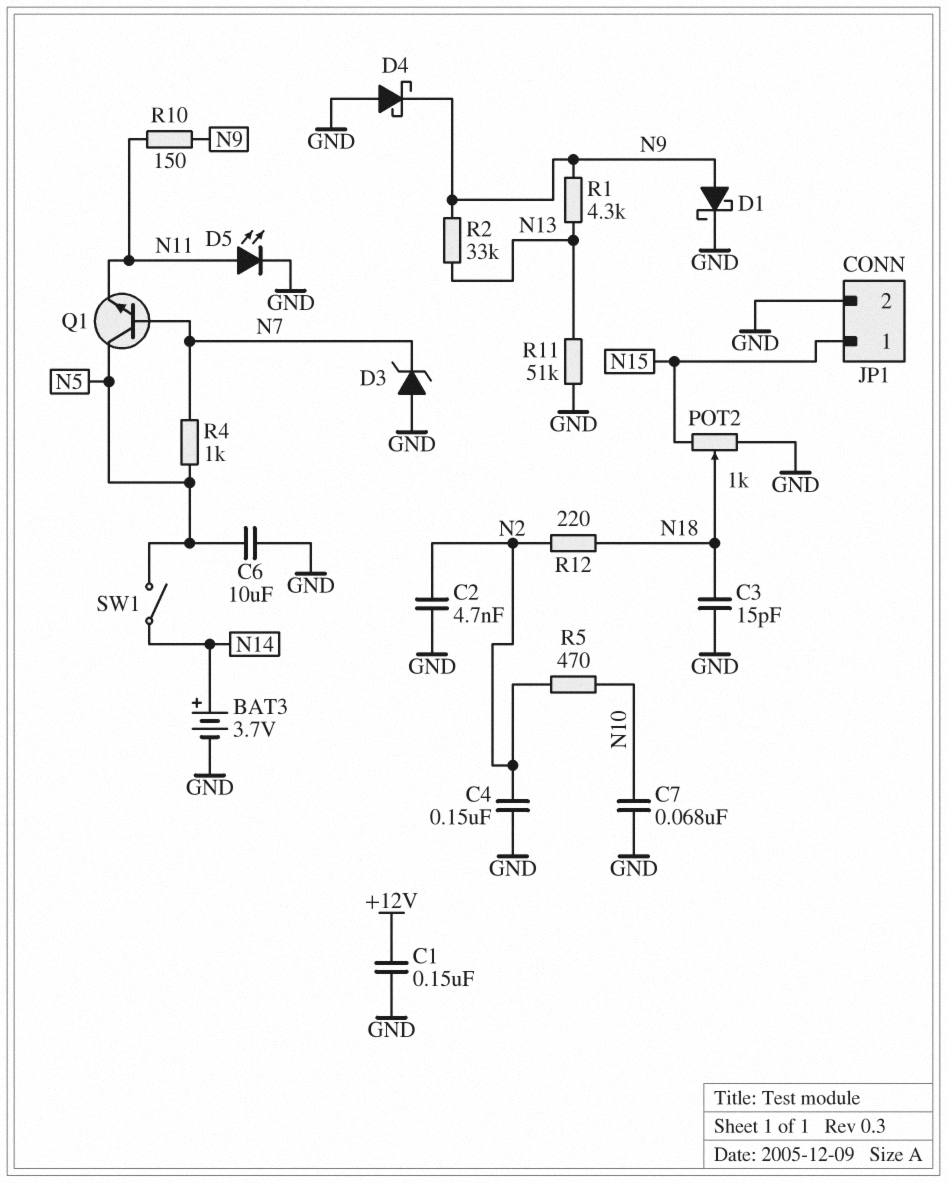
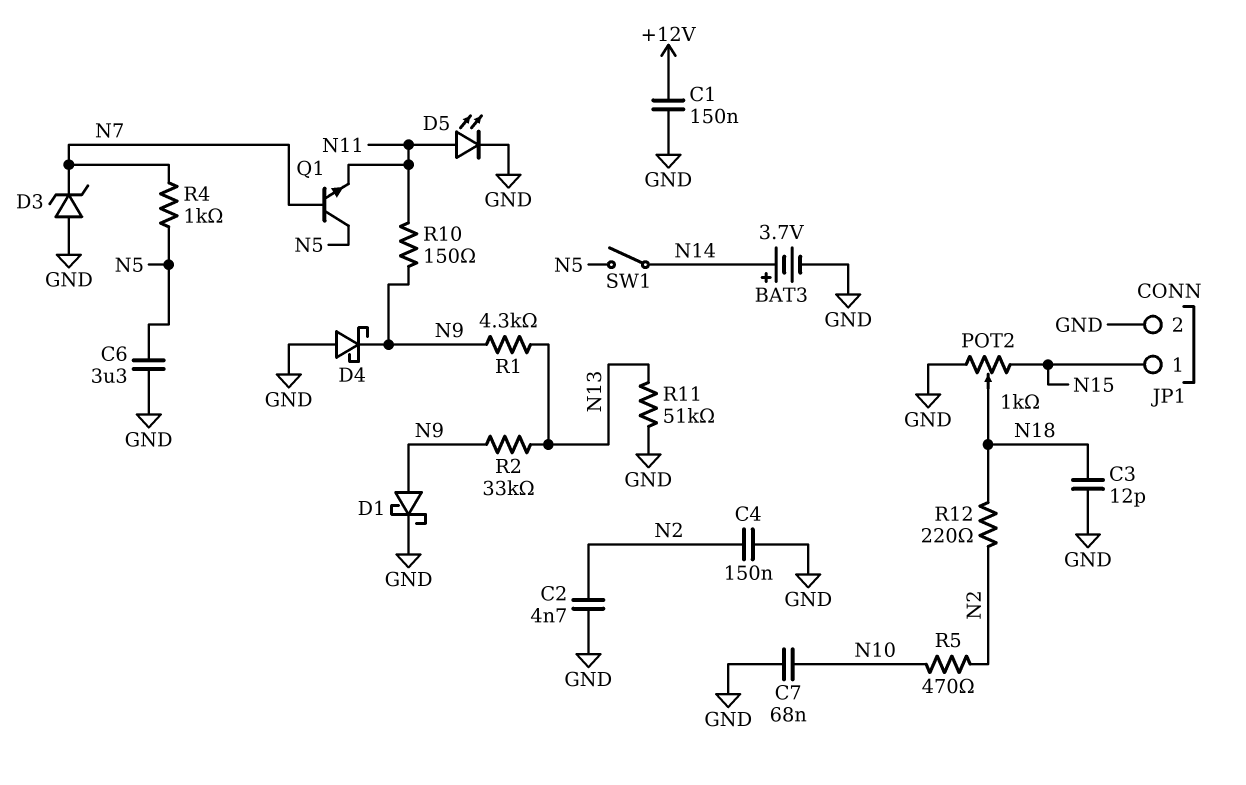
C3: 15pF (GND, N18) -> 12pF (GND, N18)
C6: 10uF (GND, N5) -> 3.3uF (GND, N5)

